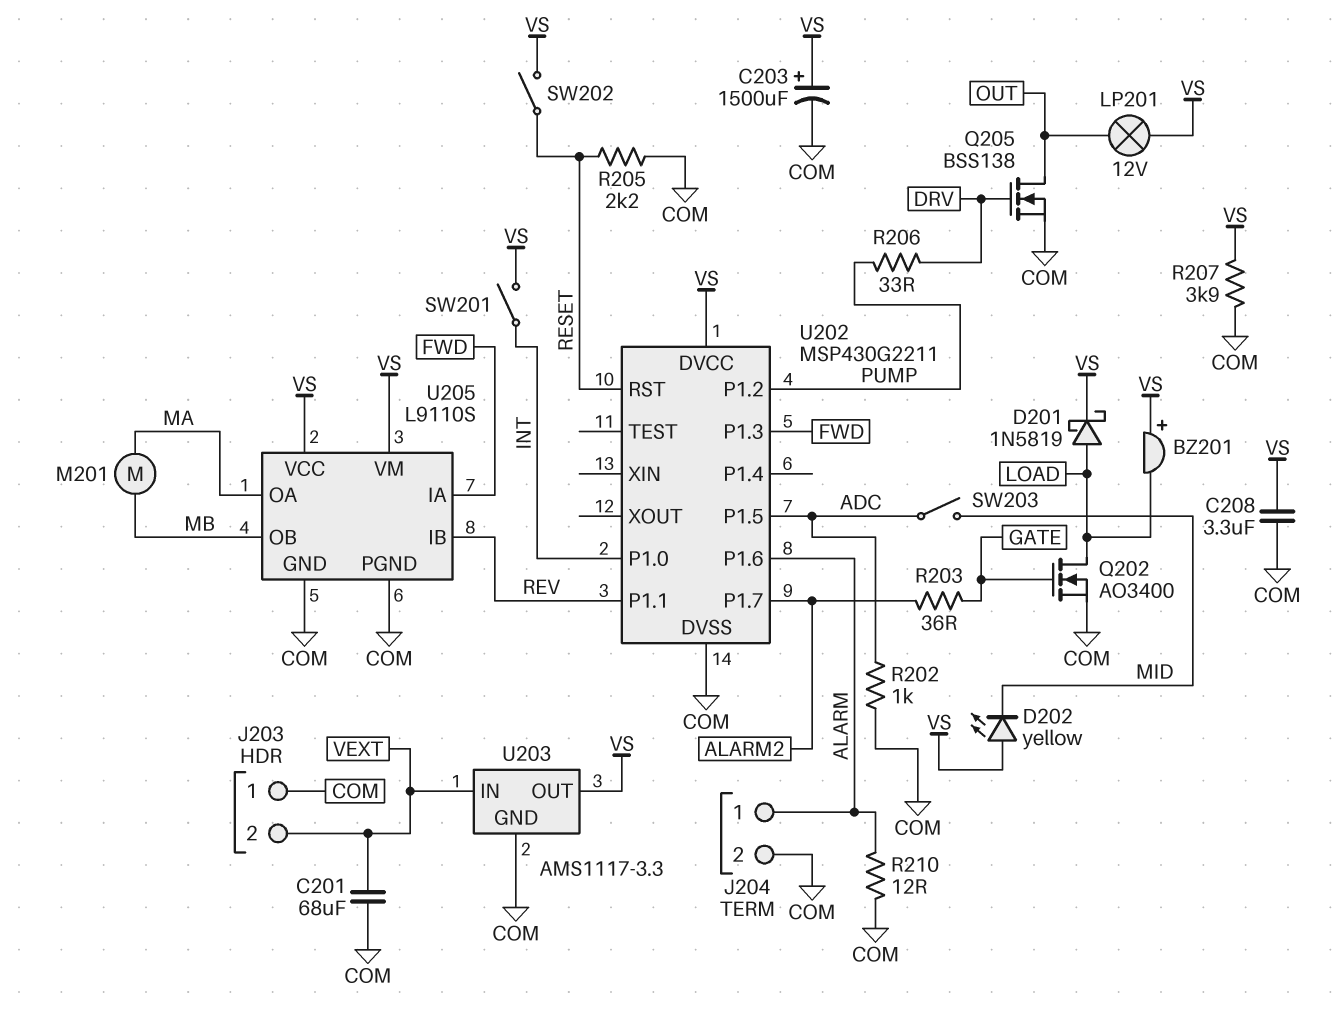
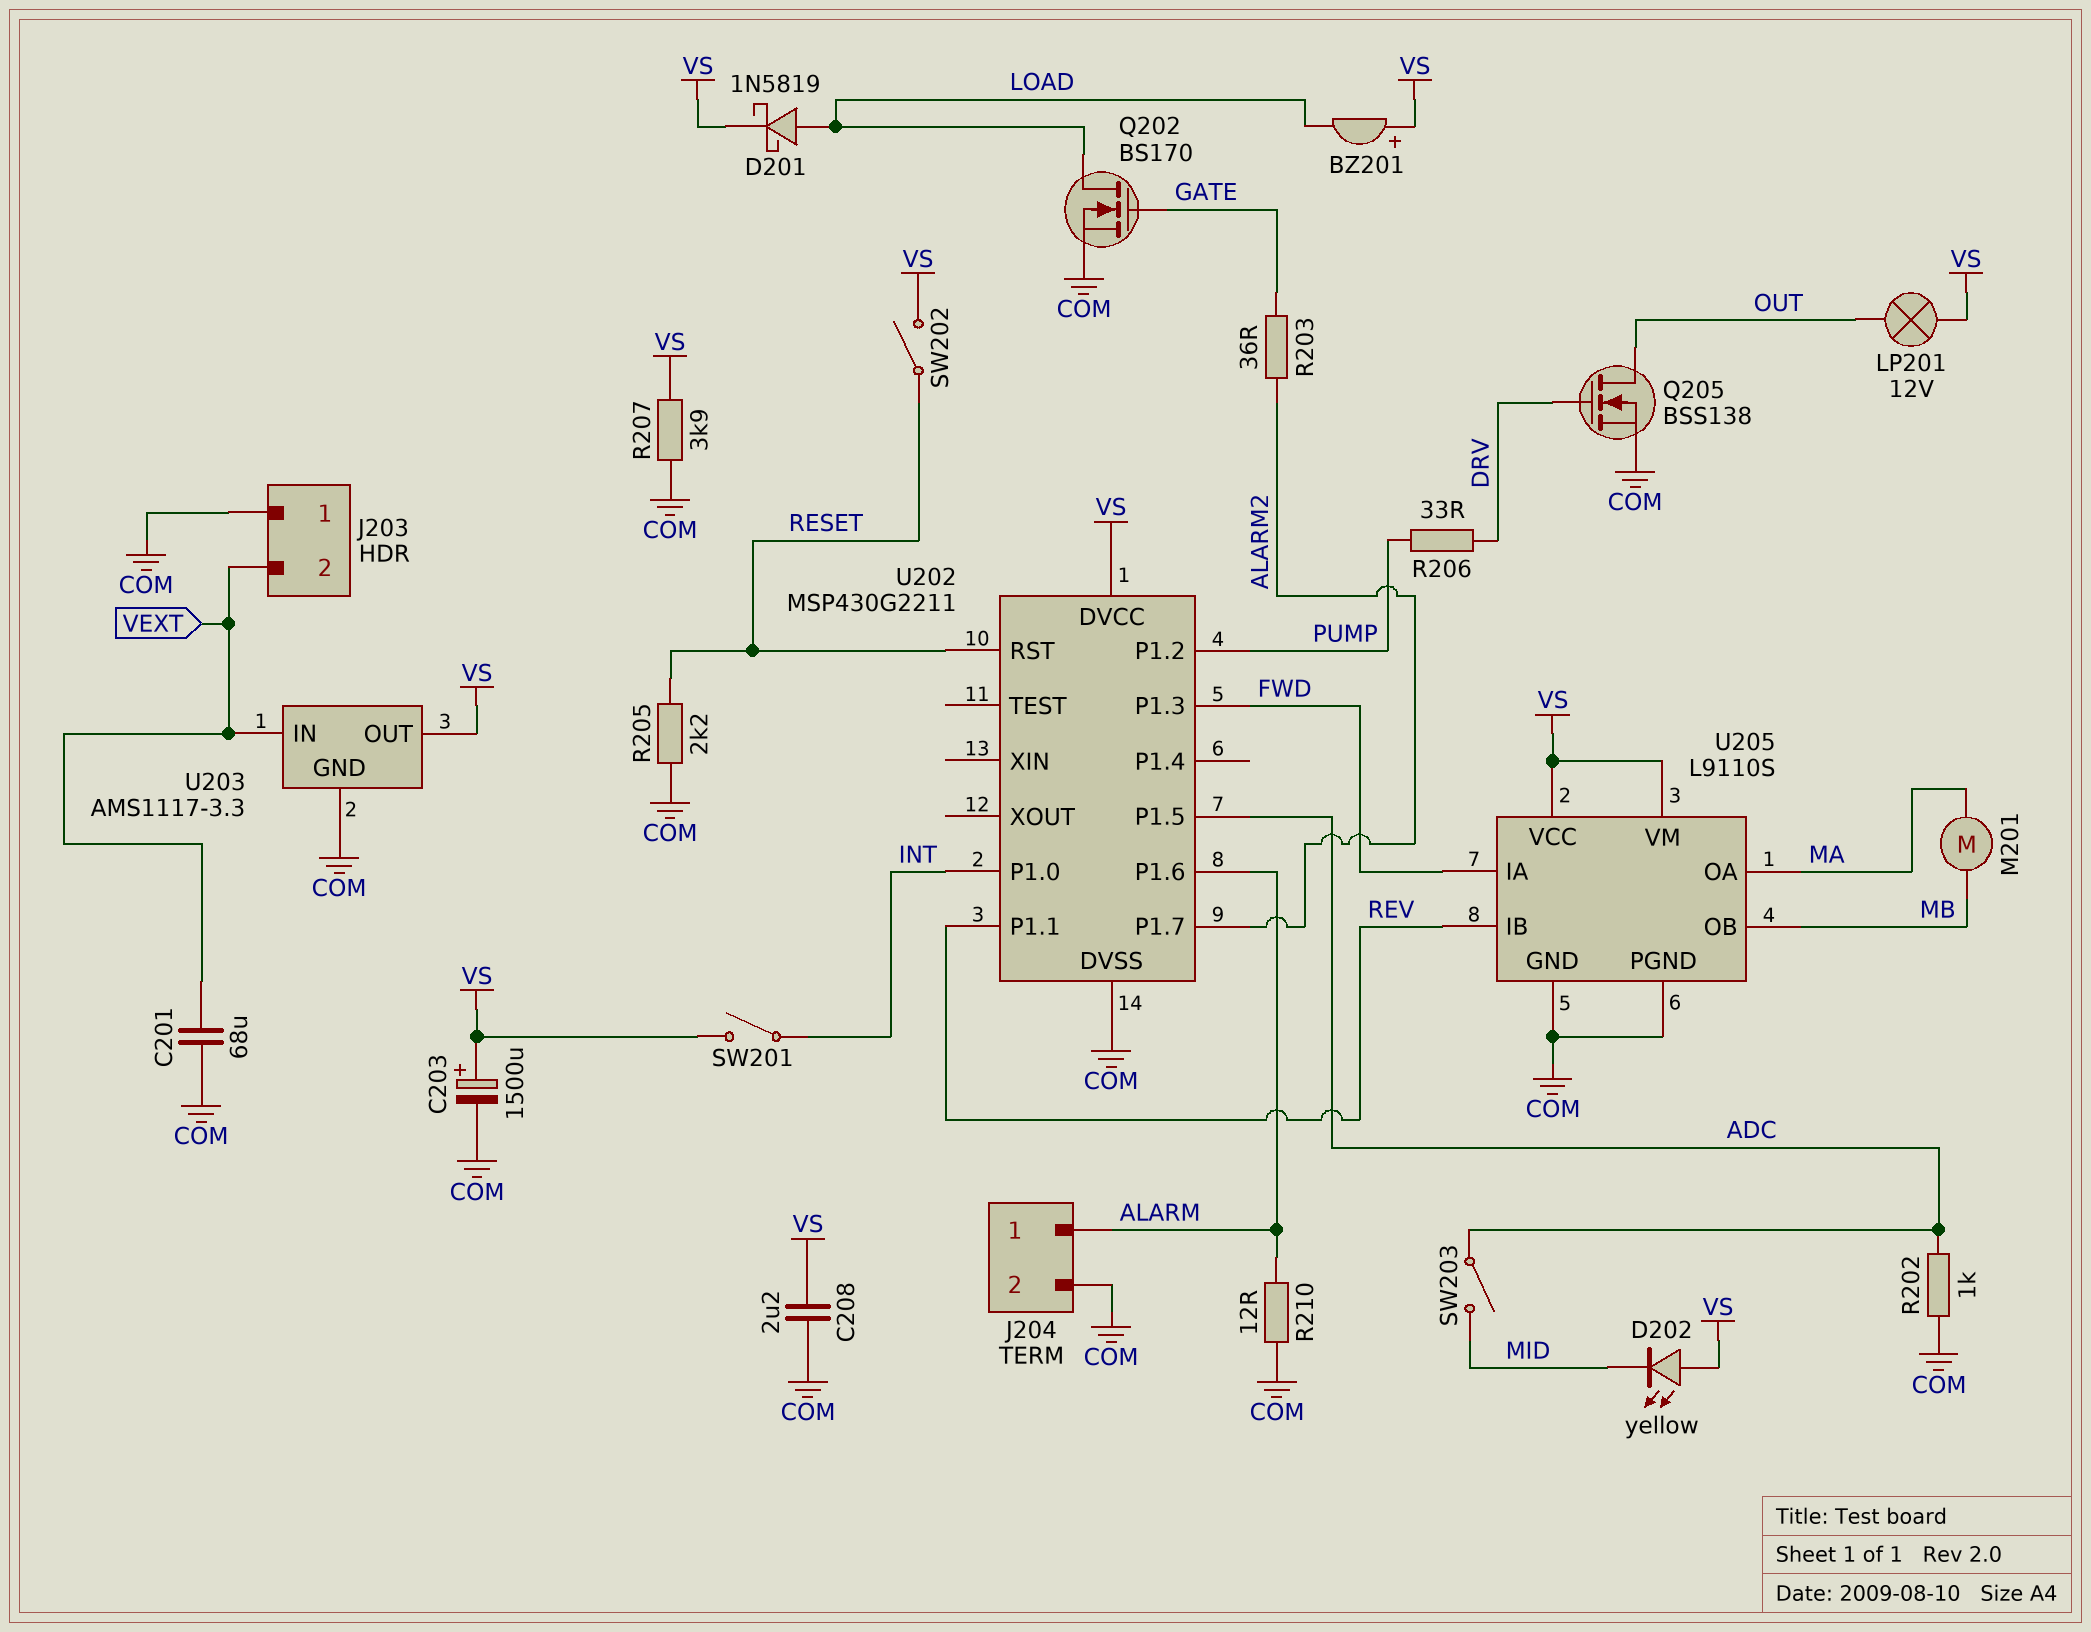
C208: 3.3uF (COM, VS) -> 2.2uF (COM, VS)
Q202: NMOS AO3400 (G GATE, D LOAD, S COM) -> NMOS BS170 (G GATE, D LOAD, S COM)

